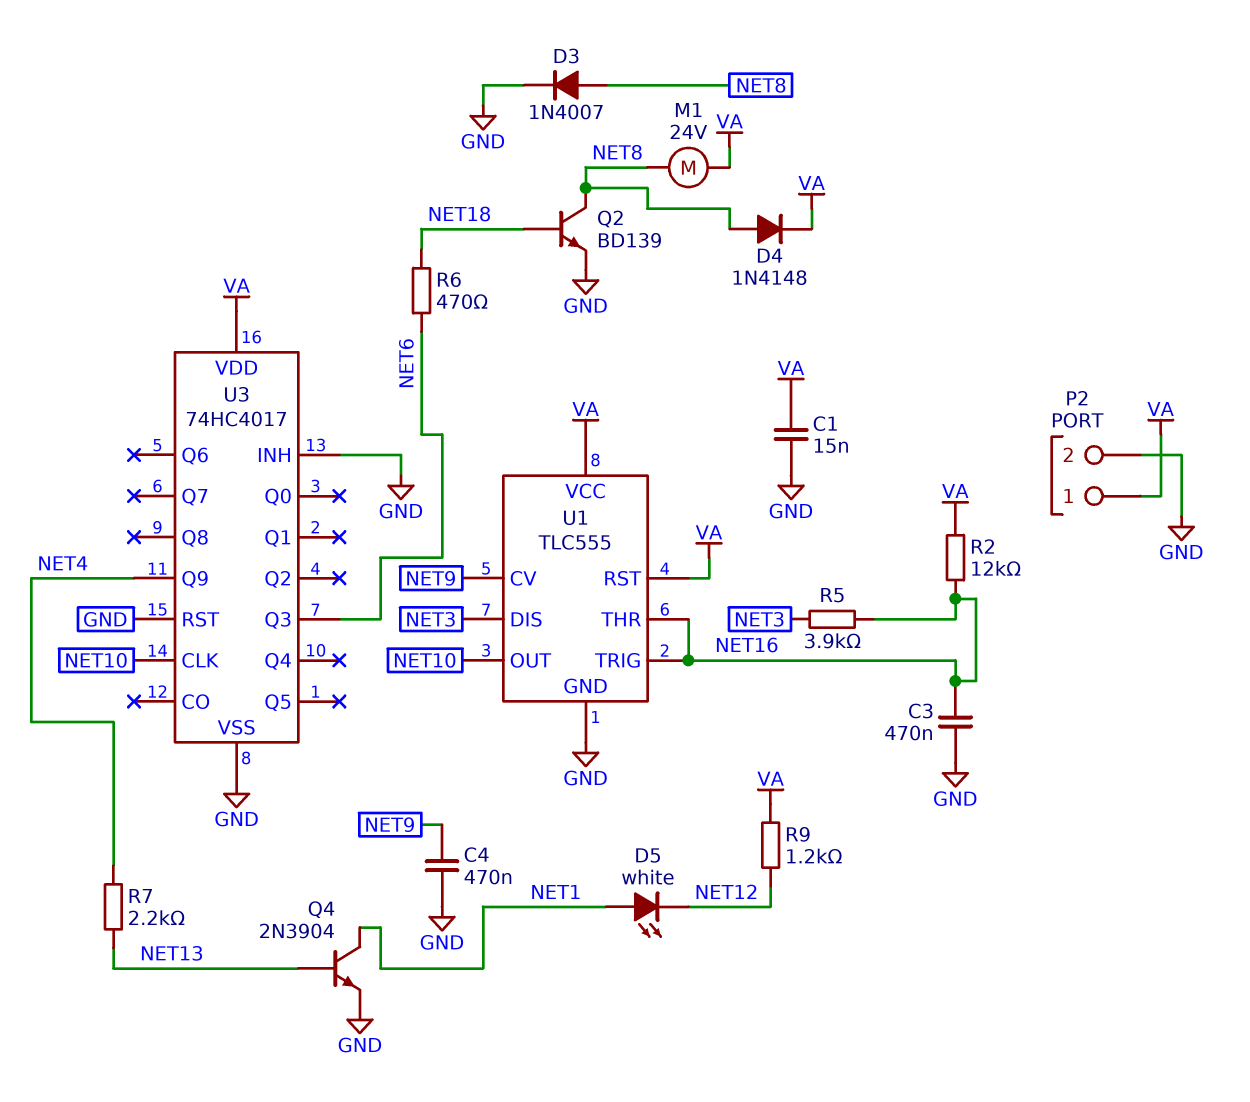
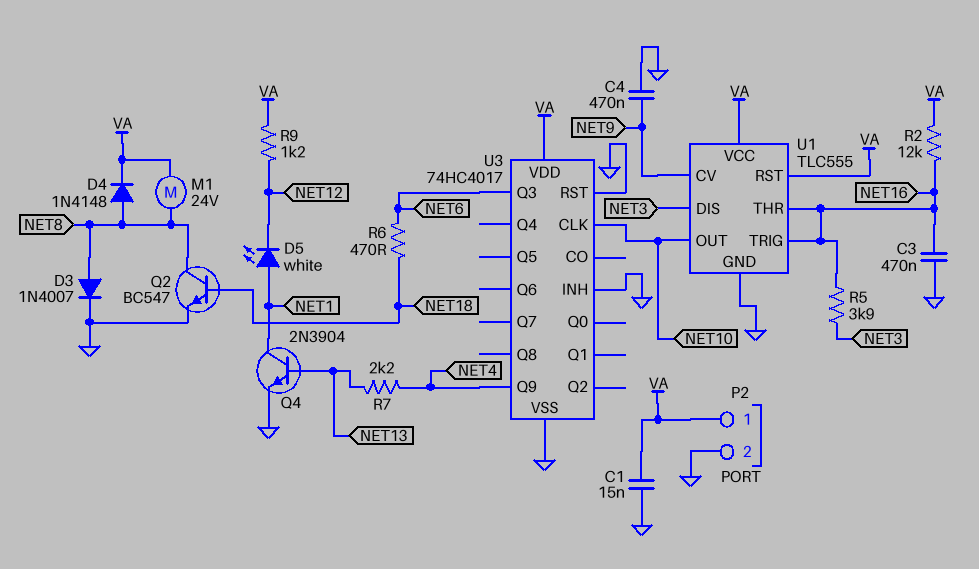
Q2: NPN BD139 (B NET18, C NET8, E GND) -> NPN BC547 (B NET18, C NET8, E GND)

